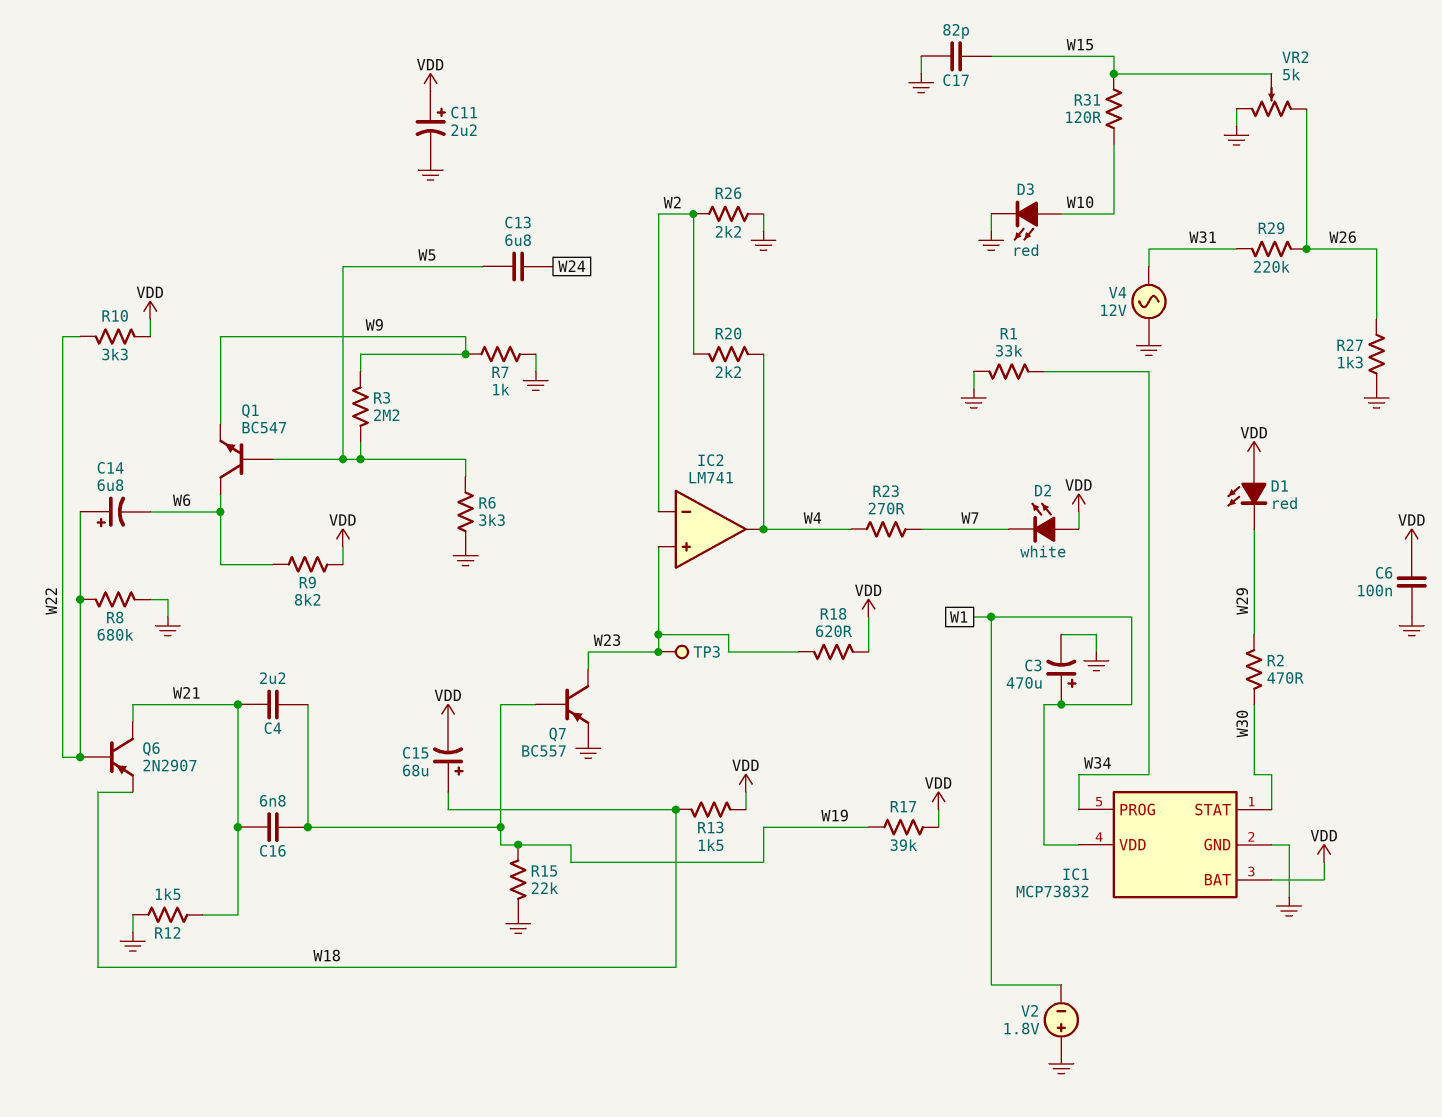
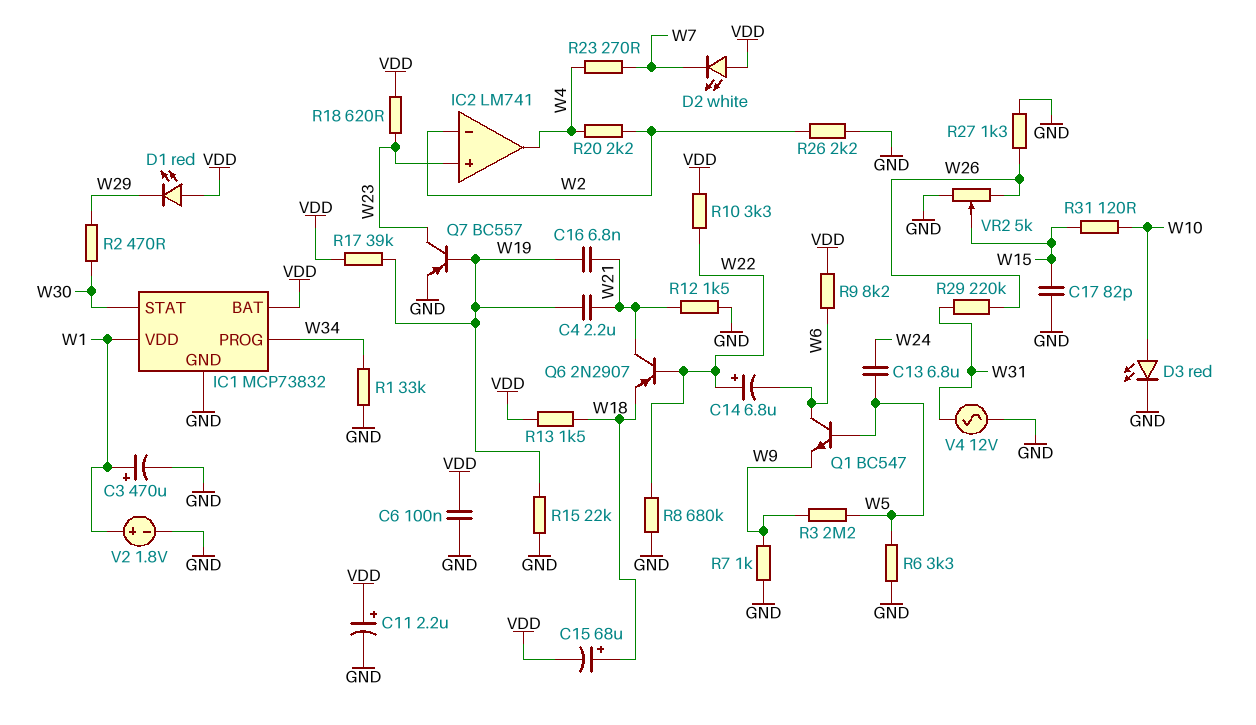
TP3: test point (W23) -> none
V2: 1.8V (plus GND, minus W1) -> 1.8V (plus W1, minus GND)

